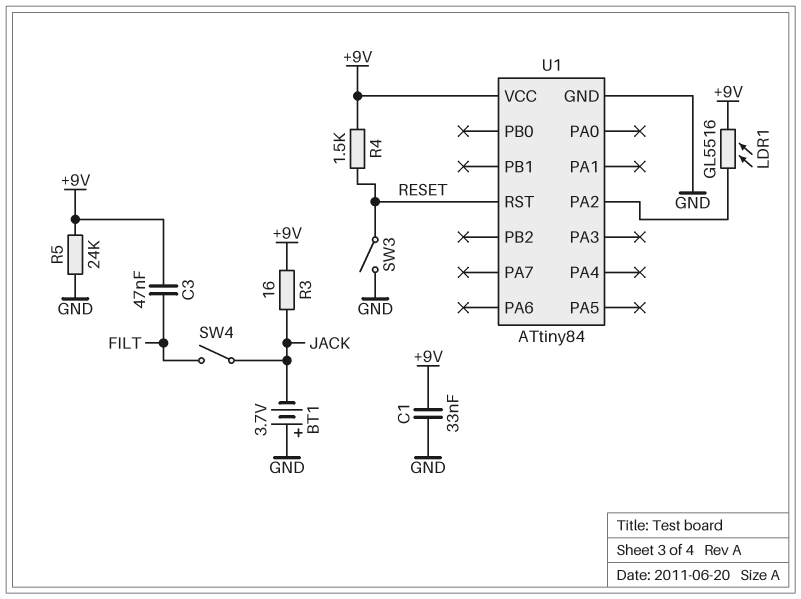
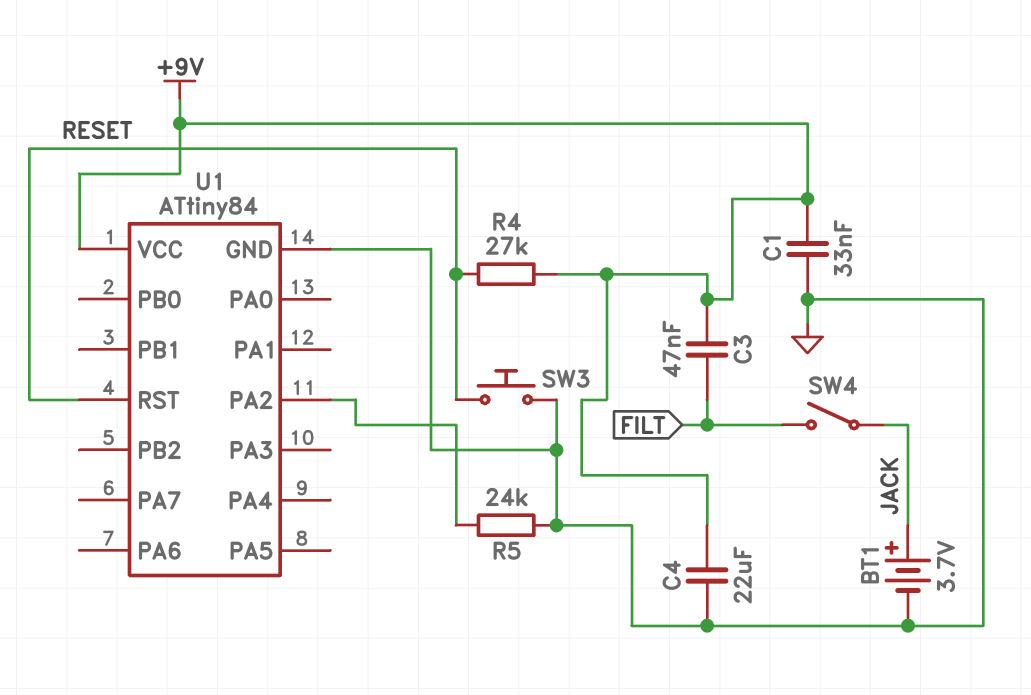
BT1: 3.7V (plus GND, minus JACK) -> 3.7V (plus JACK, minus GND)
C4: none -> 22uF (+9V, GND)
LDR1: GL5516 (+9V, U1/PA2) -> none
R3: 16 (+9V, JACK) -> none
R4: 1.5k (+9V, RESET) -> 27k (+9V, RESET)
R5: 24k (+9V, GND) -> 24k (GND, U1/PA2)
SW3: switch (GND, RESET) -> button (GND, RESET)

